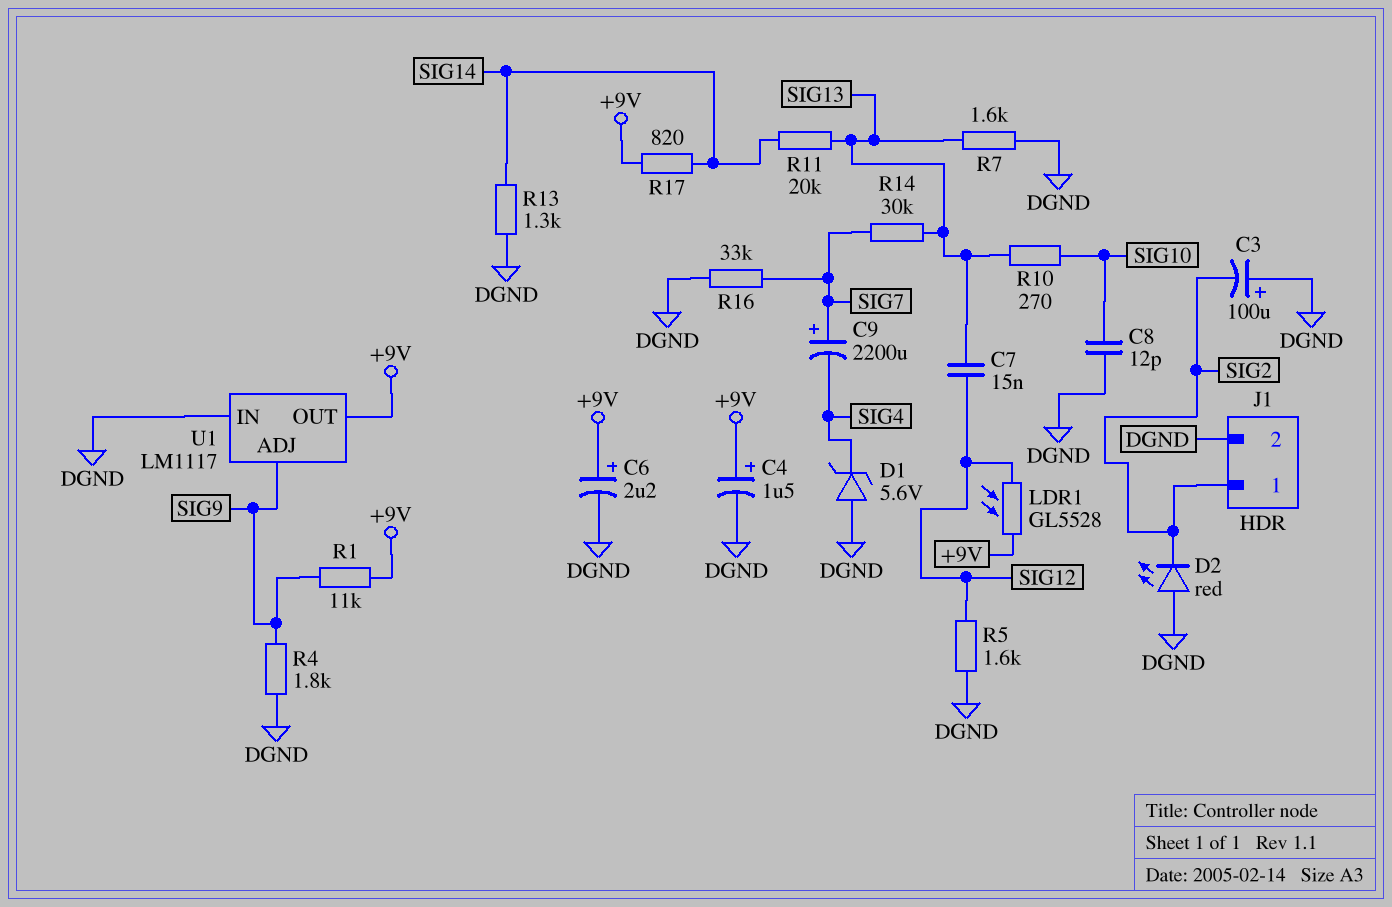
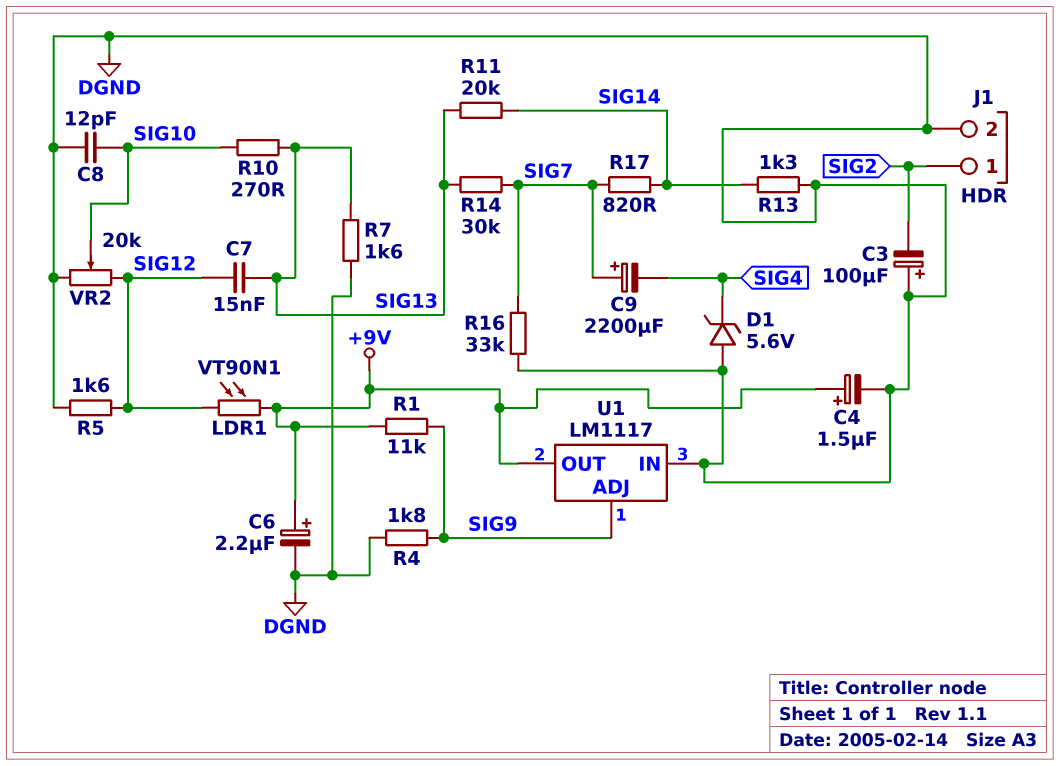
D2: LED red (A DGND, K SIG2) -> none
LDR1: GL5528 (+9V, SIG12) -> VT90N1 (+9V, SIG12)
R17: 820 (+9V, SIG14) -> 820 (SIG7, SIG14)
VR2: none -> 20k (DGND, SIG12, wiper SIG10)

